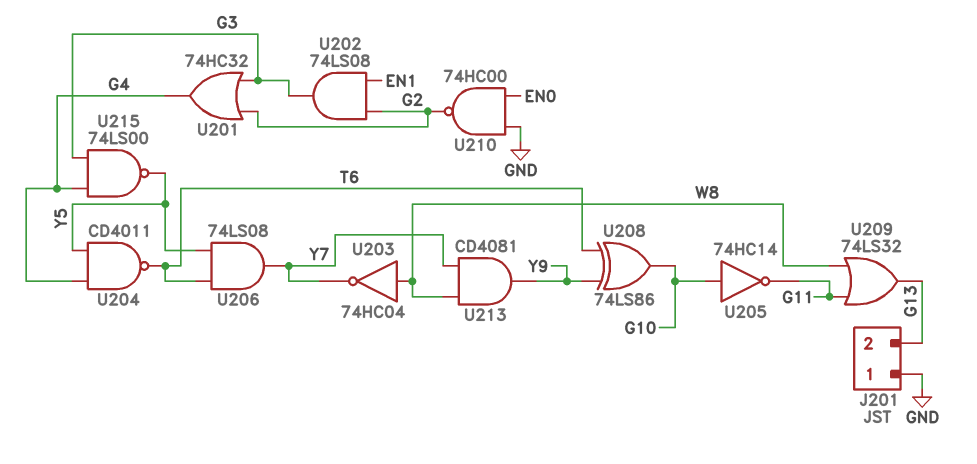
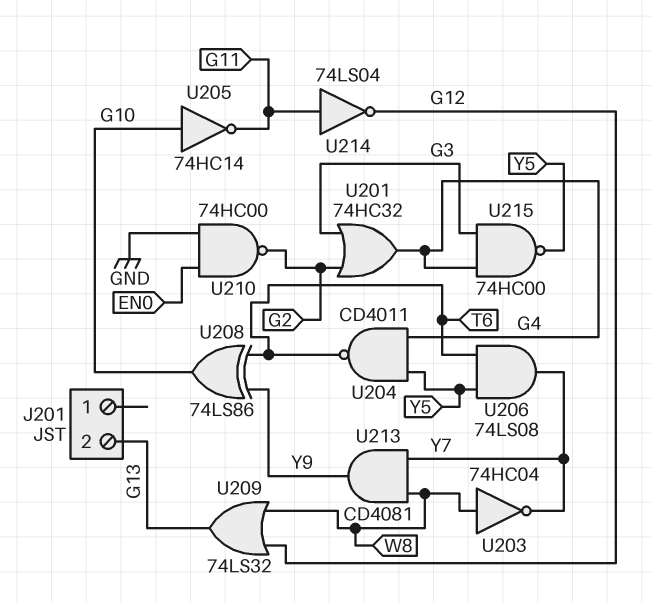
J201 pin 1: GND -> none
U202: AND 74LS08 (in EN1, in G2, out G3) -> none
U209: OR 74LS32 (in G11, in W8, out G13) -> OR 74LS32 (in G12, in W8, out G13)
U214: none -> NOT 74LS04 (in G11, out G12)
U215: NAND 74LS00 (in G3, in G4, out Y5) -> NAND 74HC00 (in G3, in G4, out Y5)

